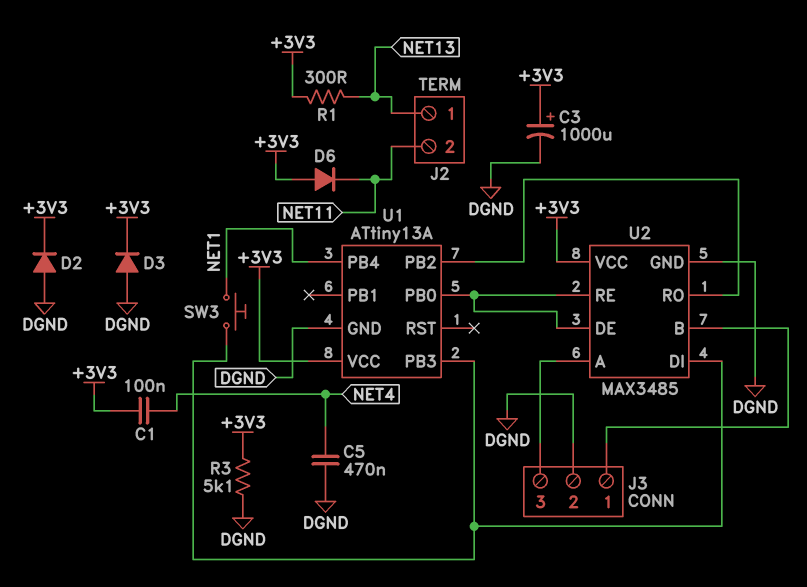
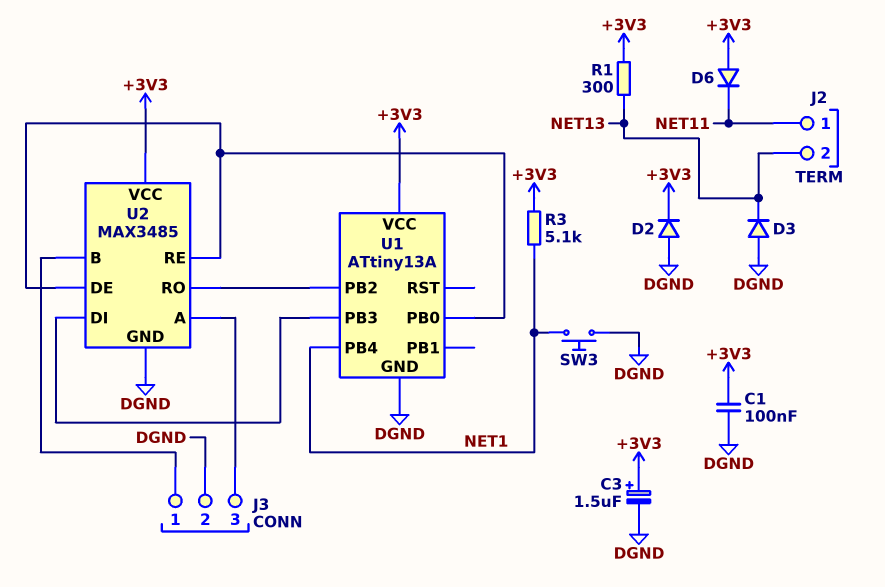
C1: 100nF (+3V3, NET4) -> 100nF (+3V3, DGND)
C3: 1000uF (plus +3V3, minus DGND) -> 1.5uF (plus +3V3, minus DGND)
C5: 470nF (DGND, NET4) -> none
D3: diode (A DGND, K +3V3) -> diode (A DGND, K NET13)
J2 pin 1: NET13 -> NET11
J2 pin 2: NET11 -> NET13
R3: 5.1k (+3V3, DGND) -> 5.1k (+3V3, NET1)
SW3: button (NET1, U1/PB3) -> button (DGND, NET1)

